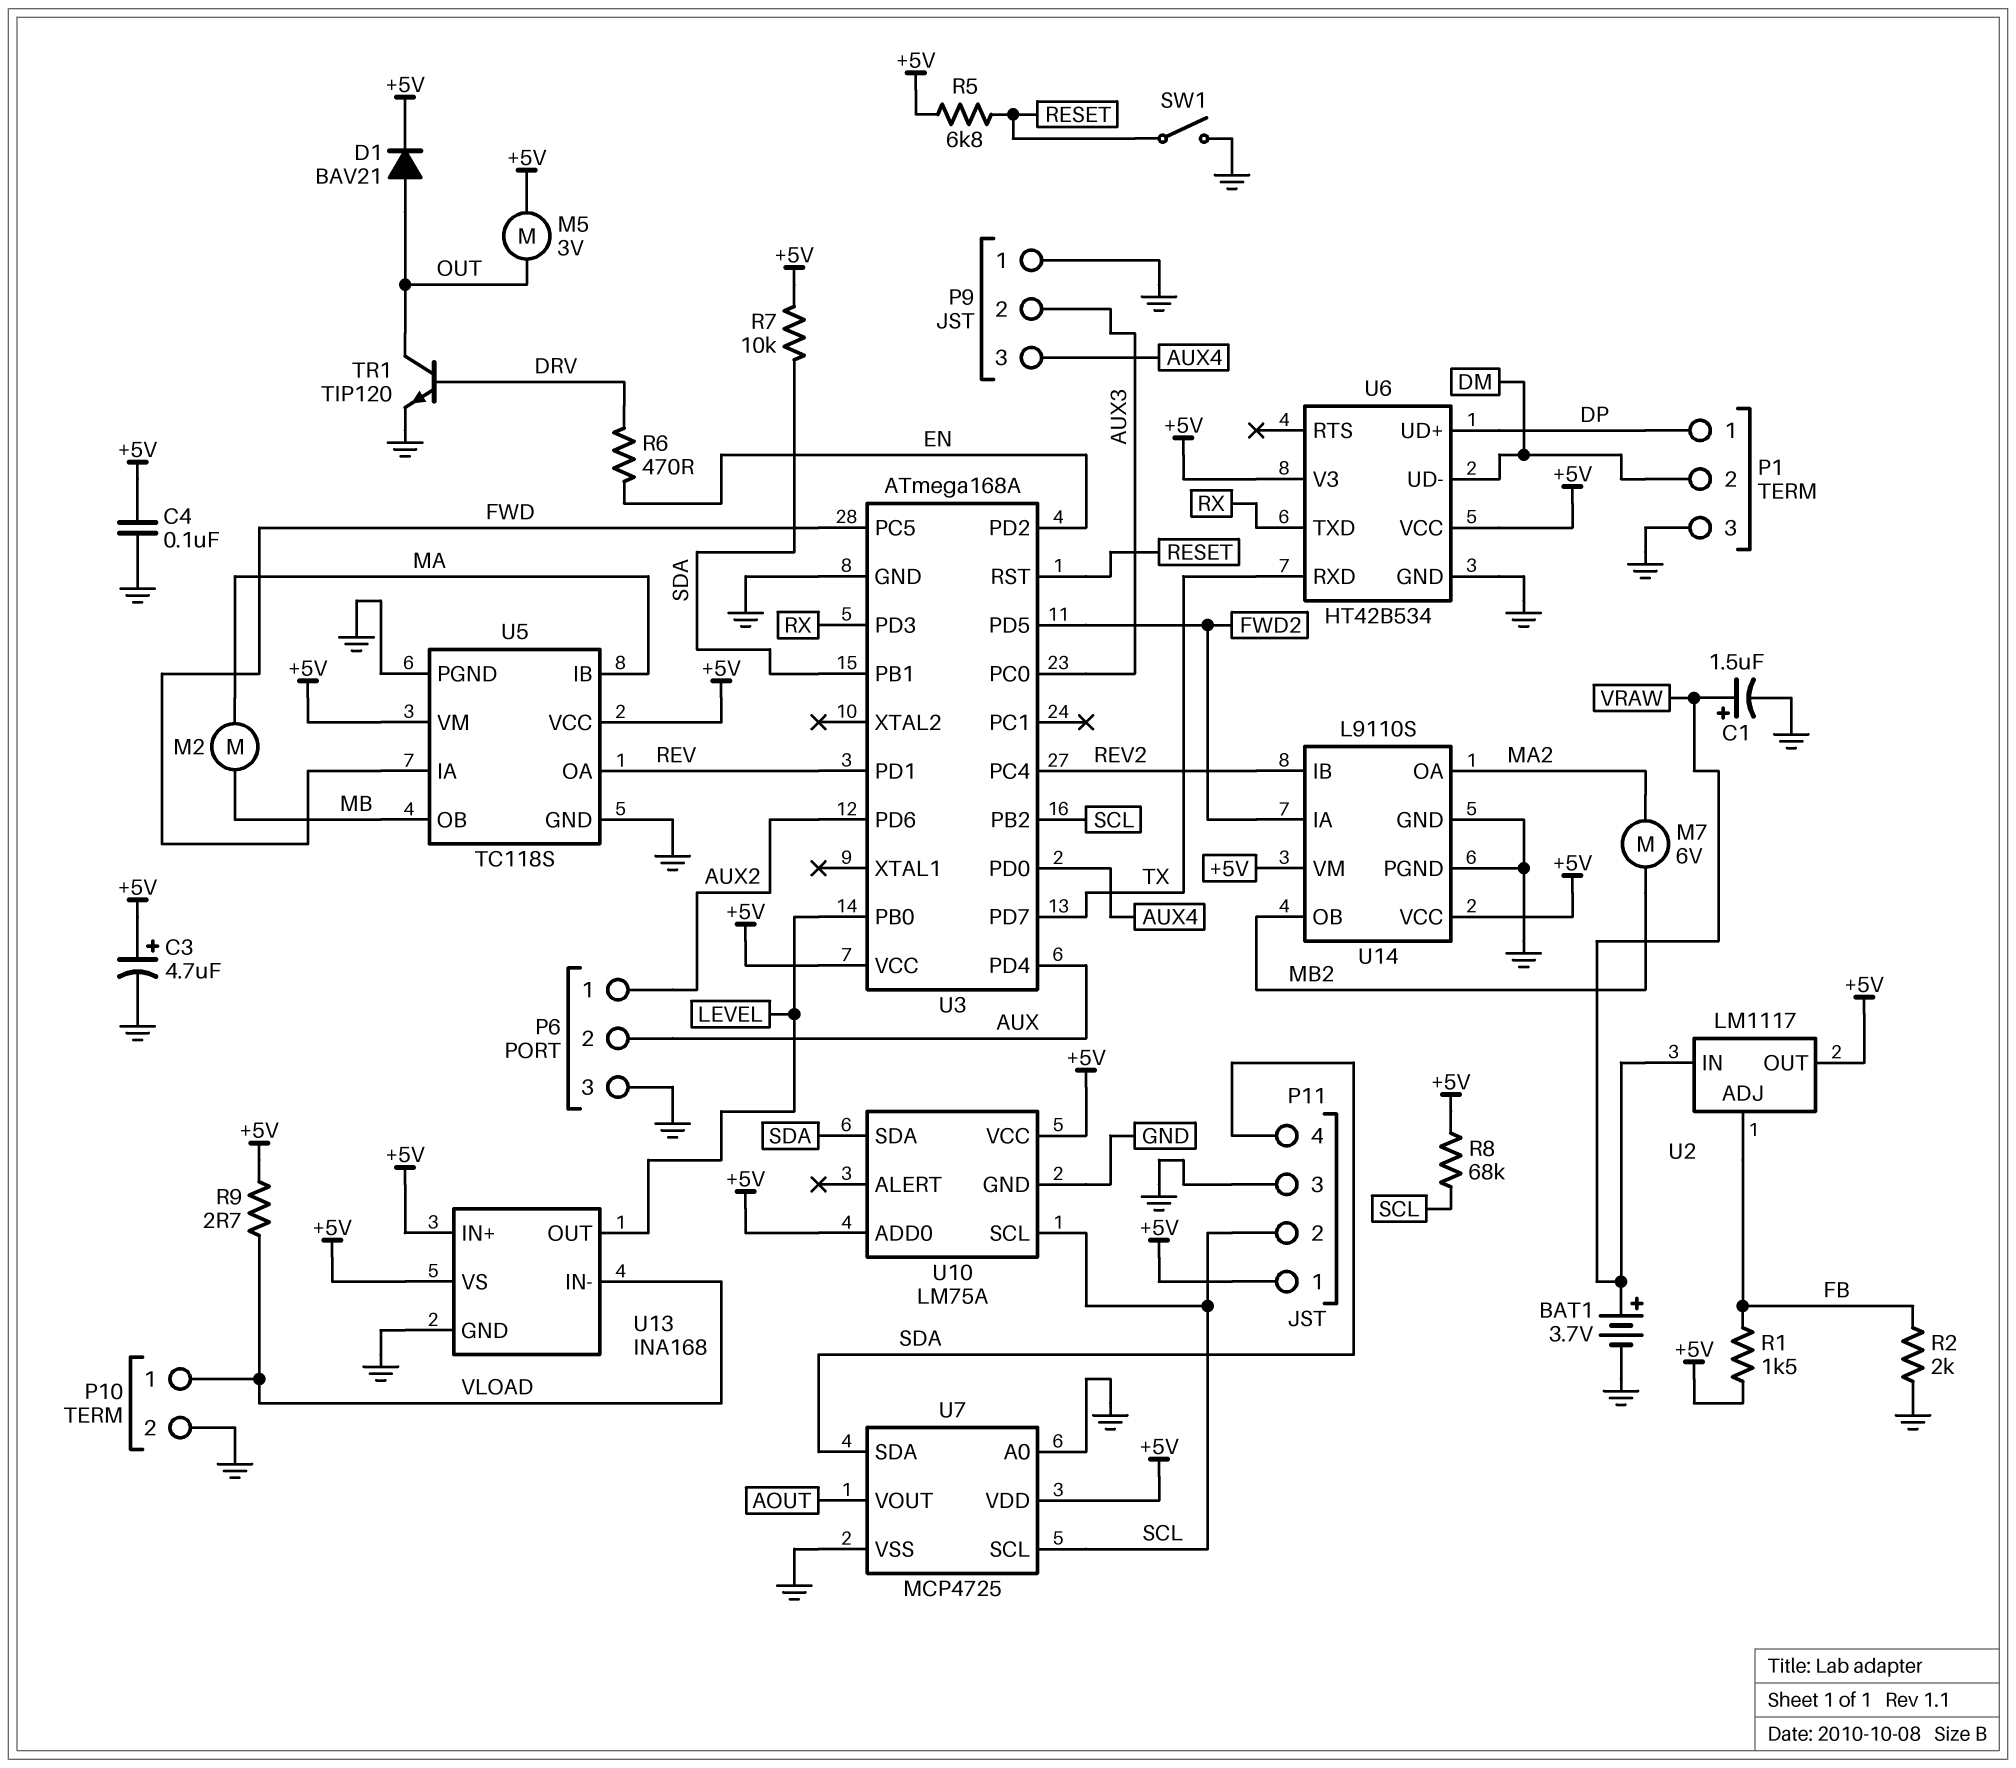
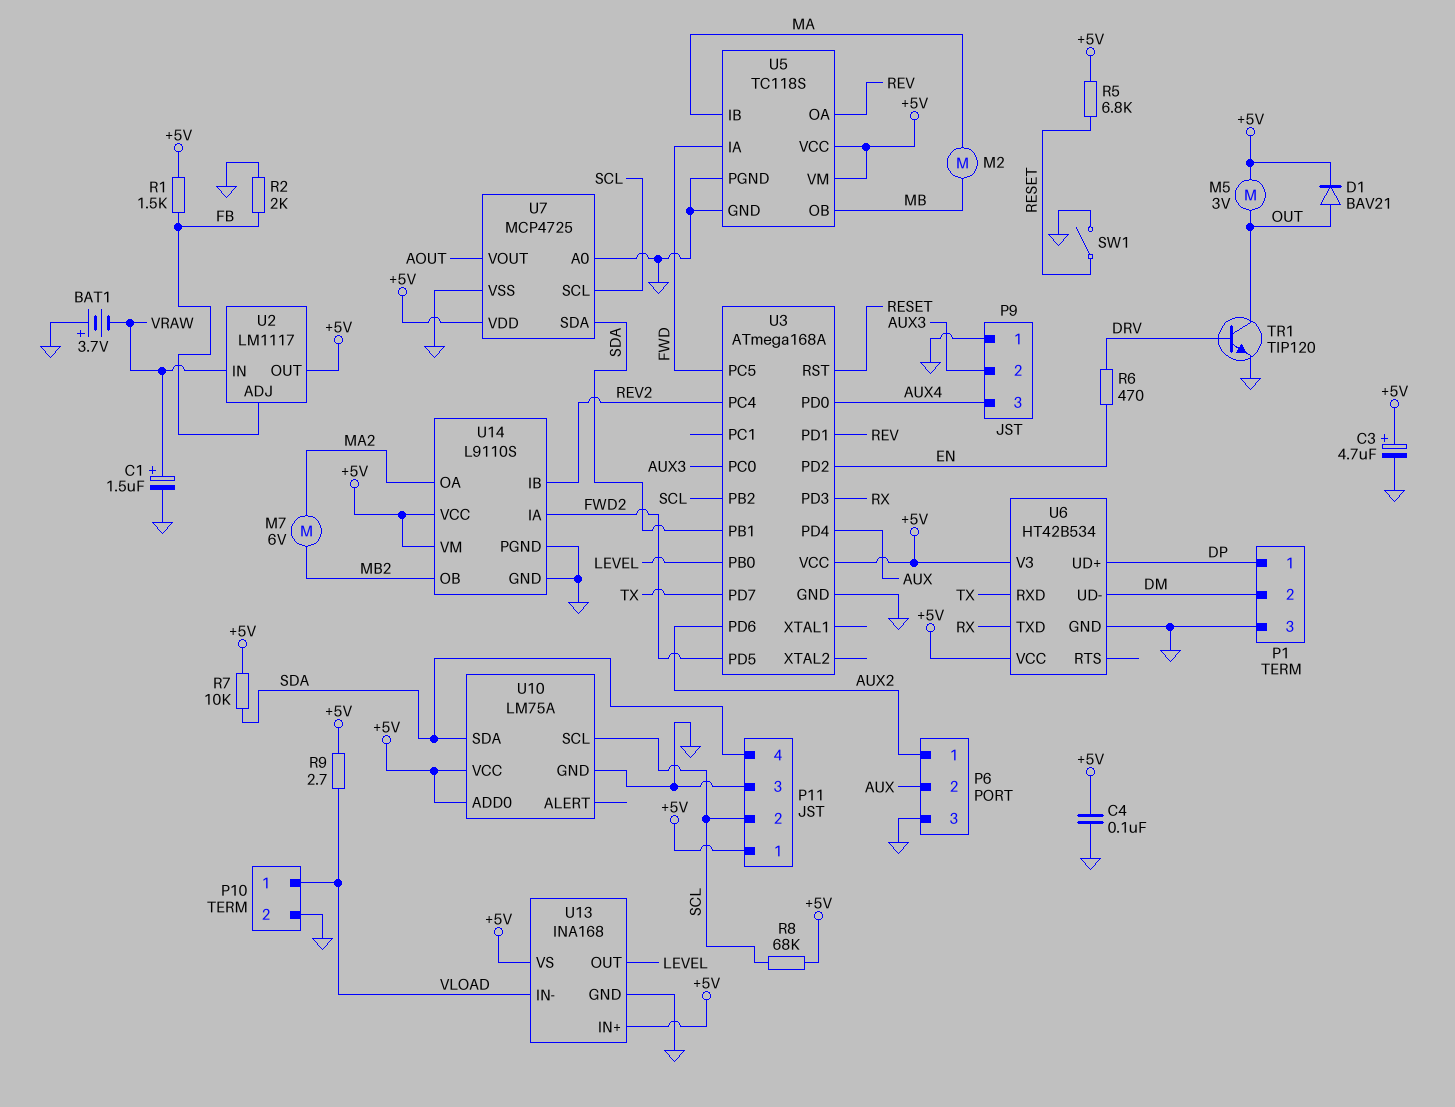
BAT1: 3.7V (plus VRAW, minus GND) -> 3.7V (plus GND, minus VRAW)

